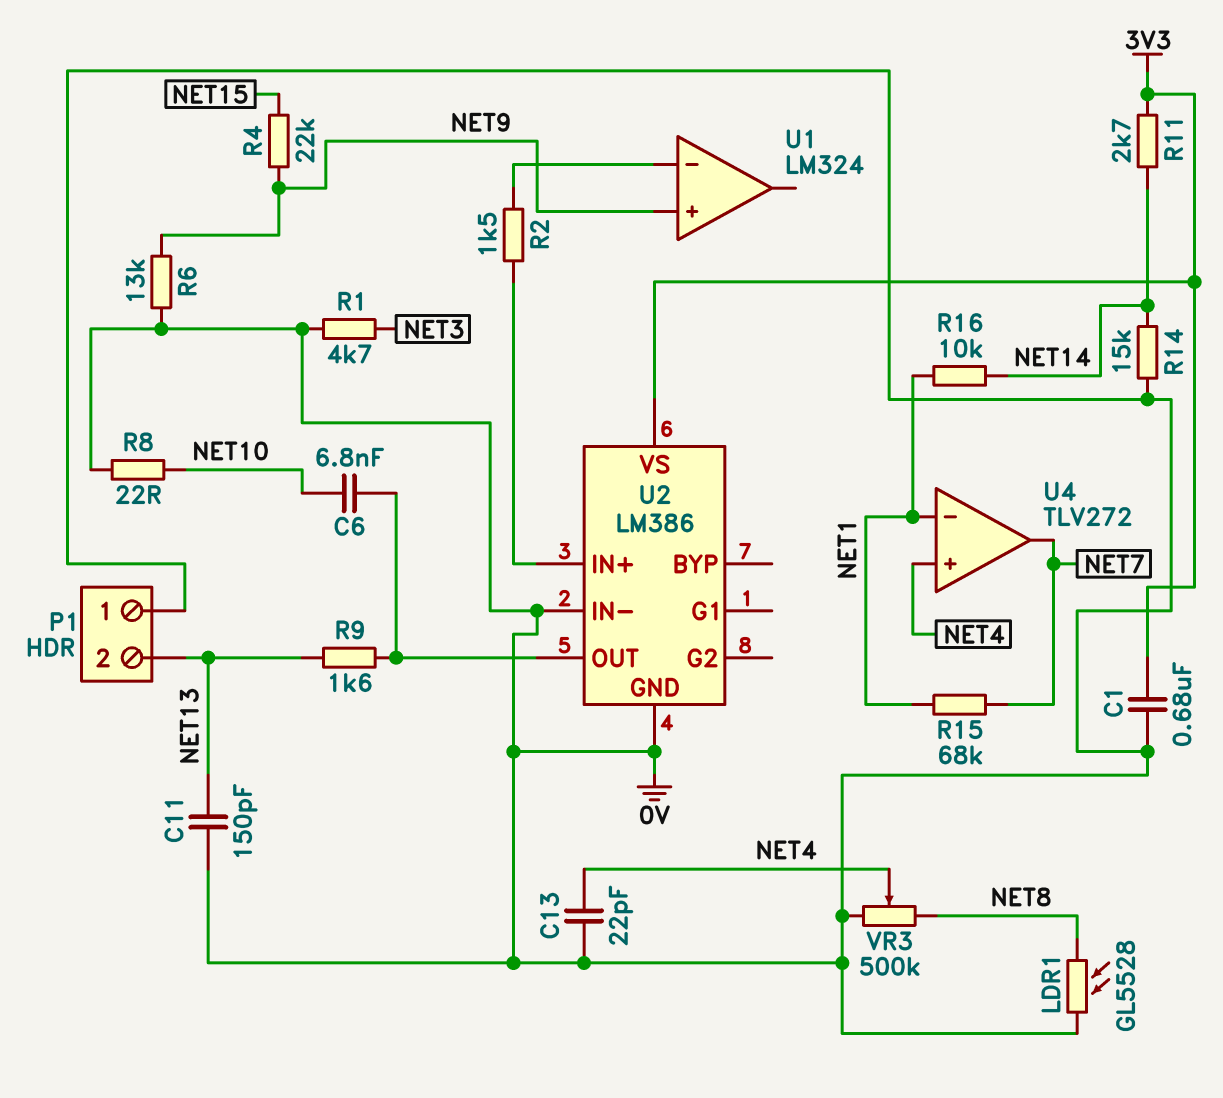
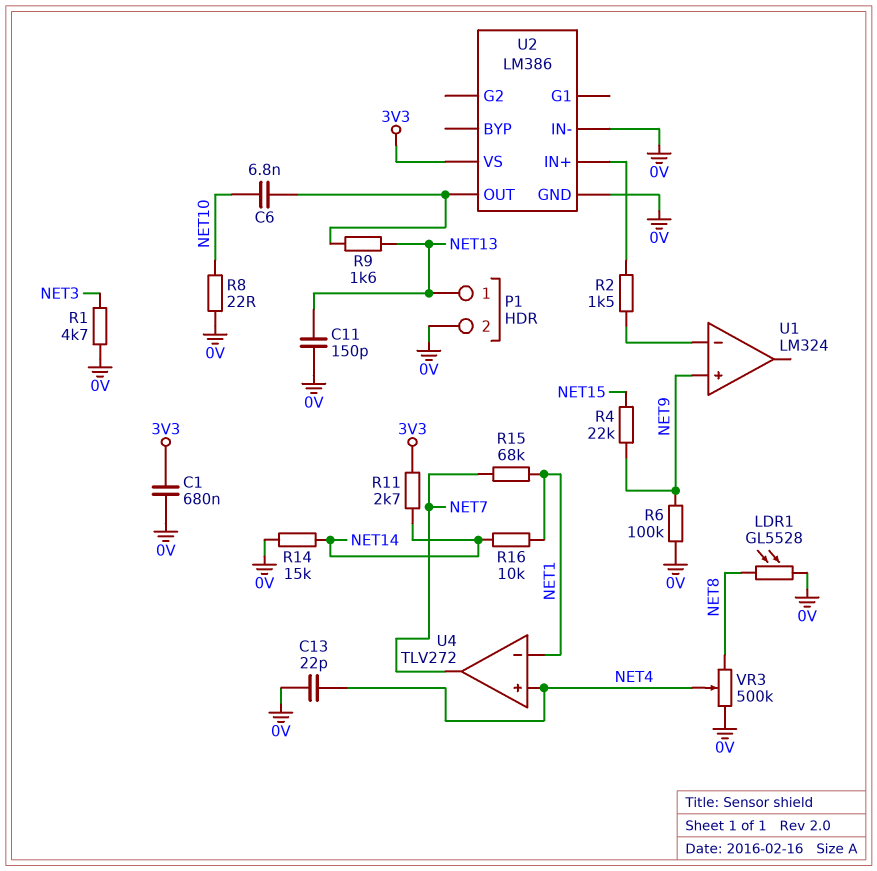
P1 pin 1: 0V -> NET13
P1 pin 2: NET13 -> 0V
R6: 13k (0V, NET9) -> 100k (0V, NET9)

